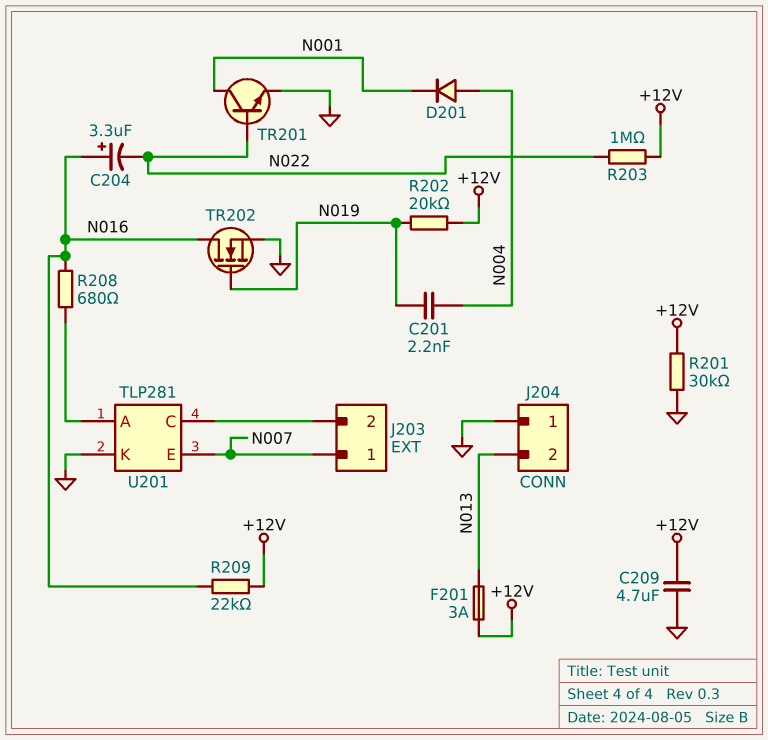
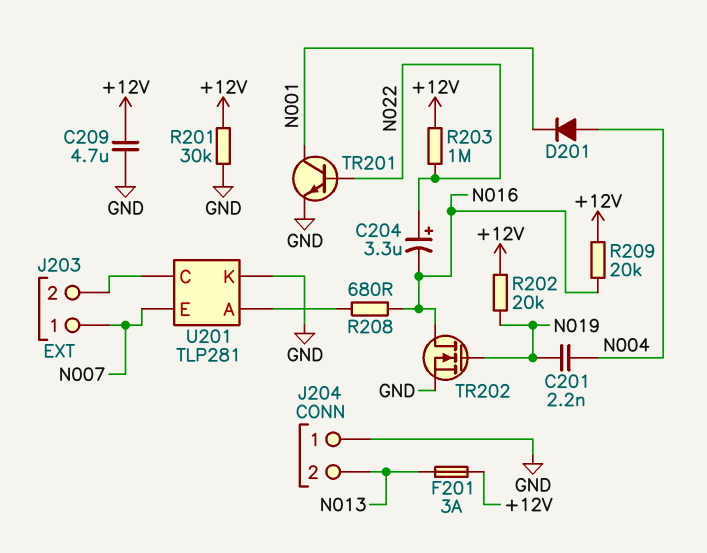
C204: 3.3uF (plus N016, minus N022) -> 3.3uF (plus N022, minus N016)
R209: 22k (+12V, N016) -> 20k (+12V, N016)

